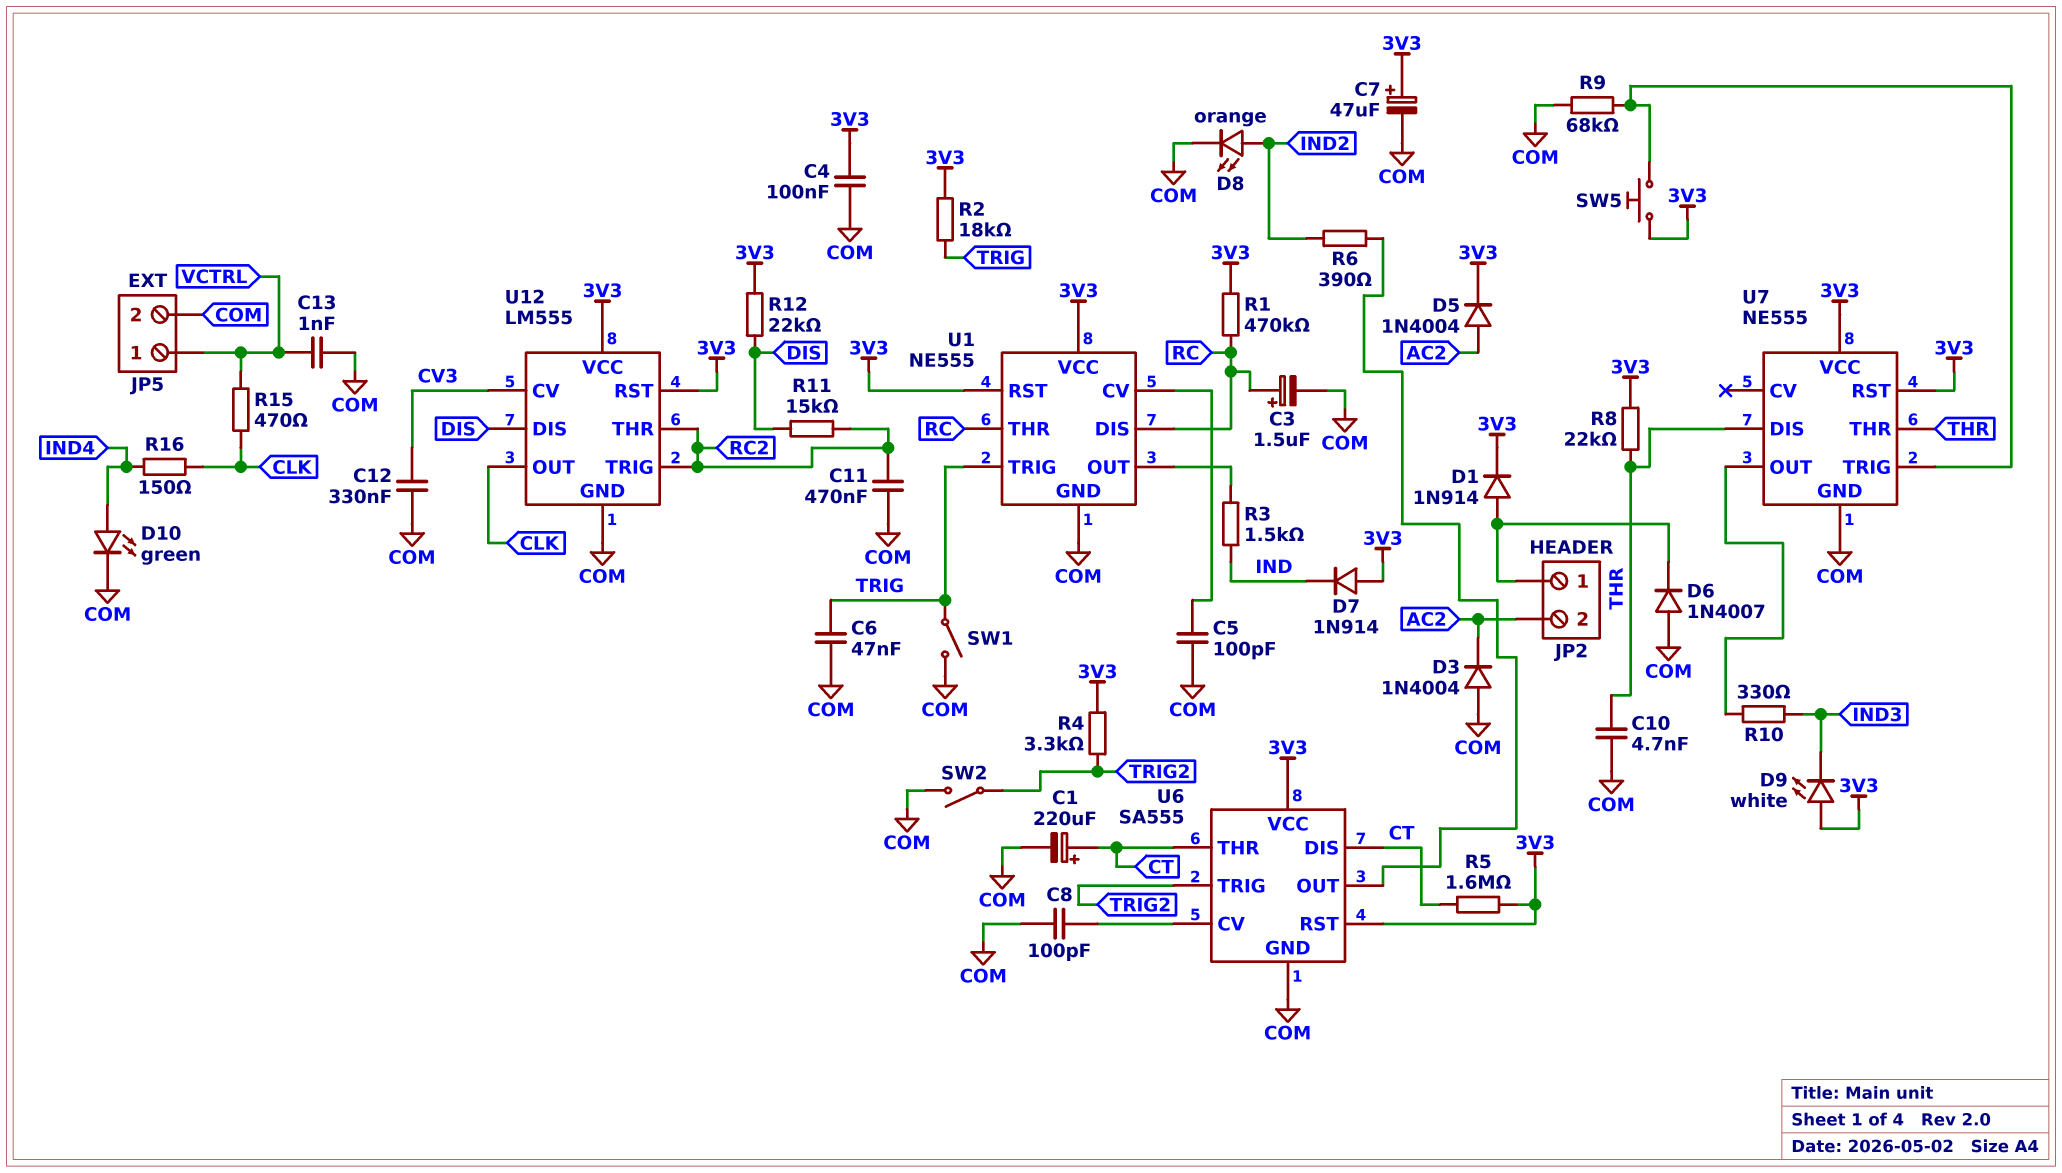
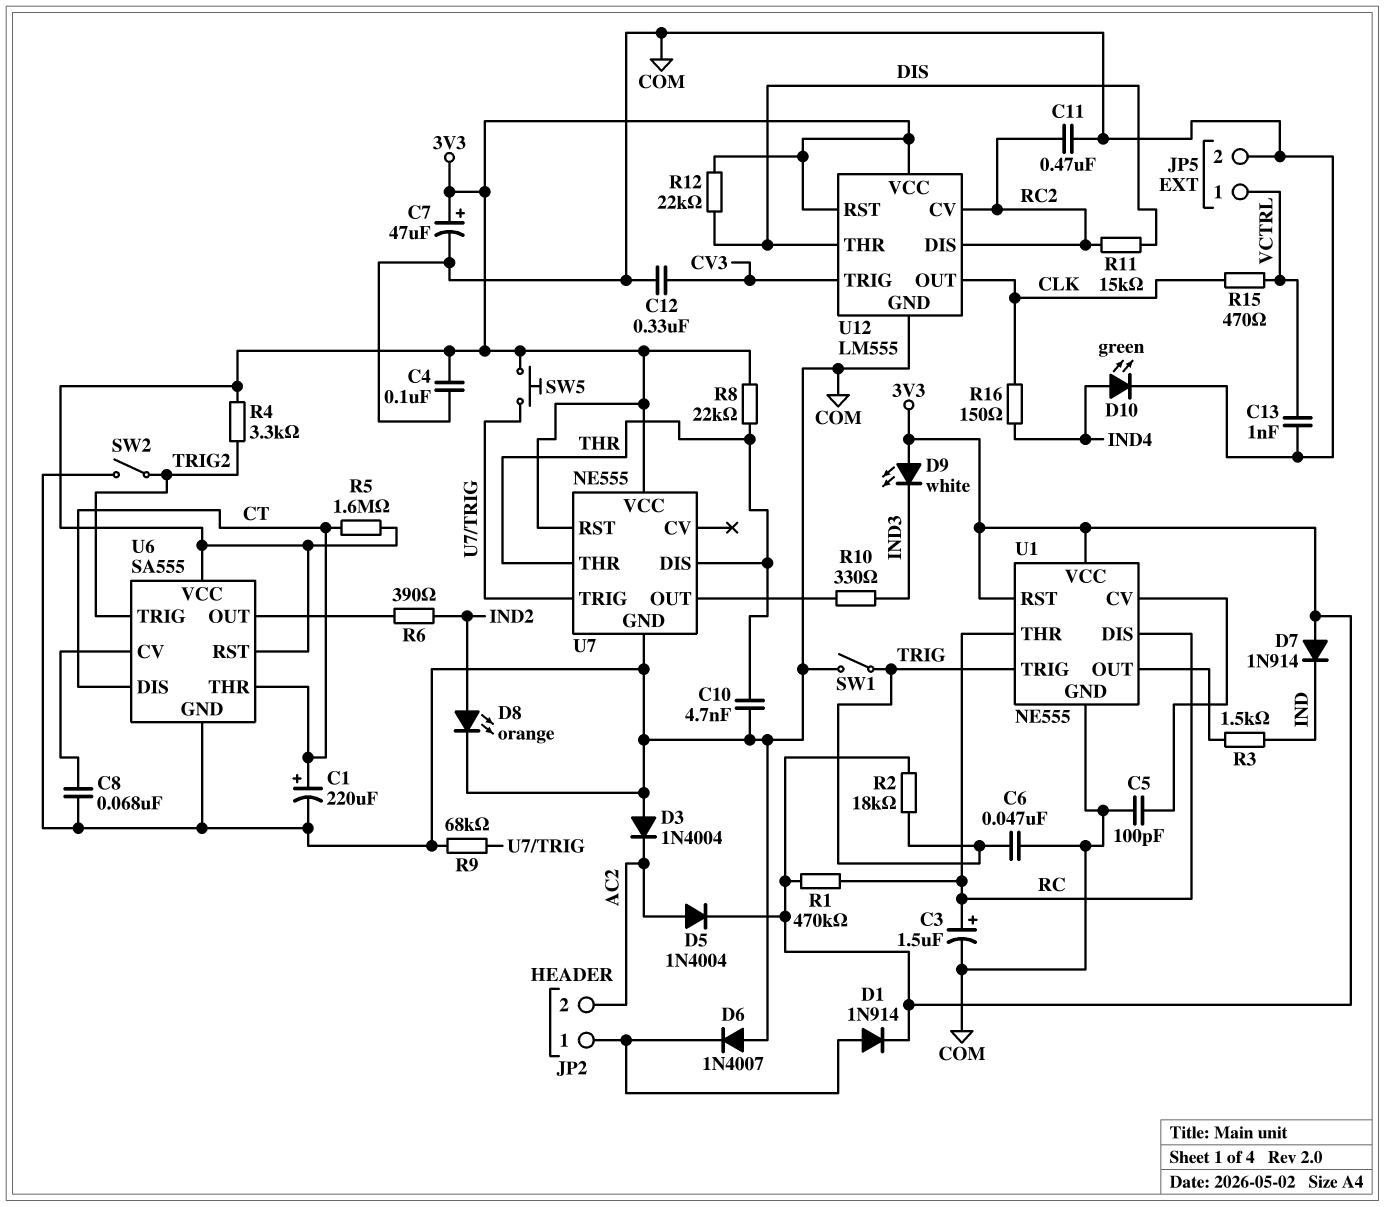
C8: 100pF (COM, U6/CV) -> 68nF (COM, U6/CV)
U12 pin CV: CV3 -> RC2
U12 pin DIS: DIS -> RC2
U12 pin THR: RC2 -> DIS
U12 pin TRIG: RC2 -> CV3

